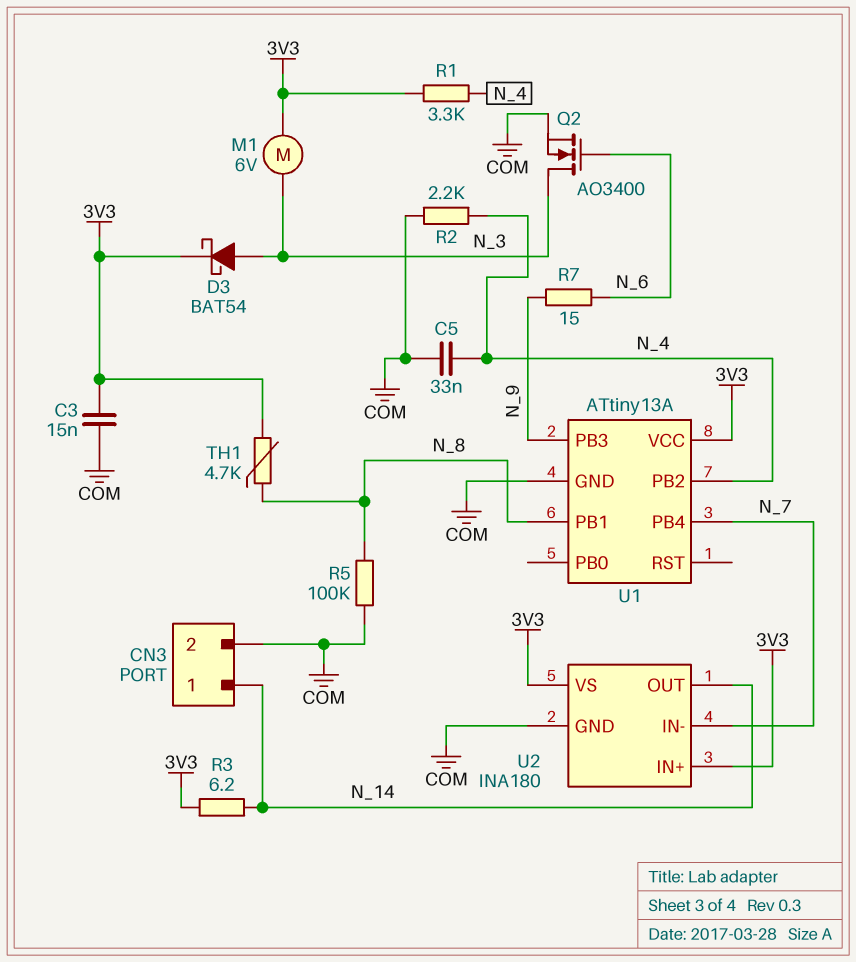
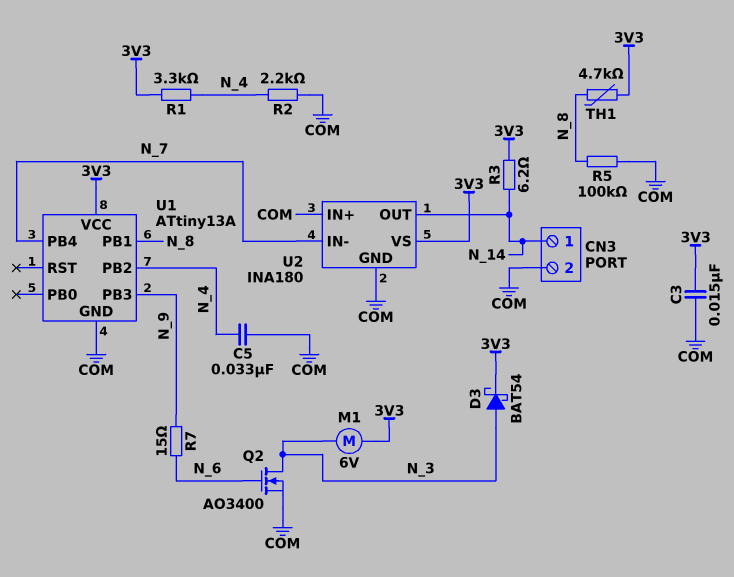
U2 pin IN+: 3V3 -> COM

